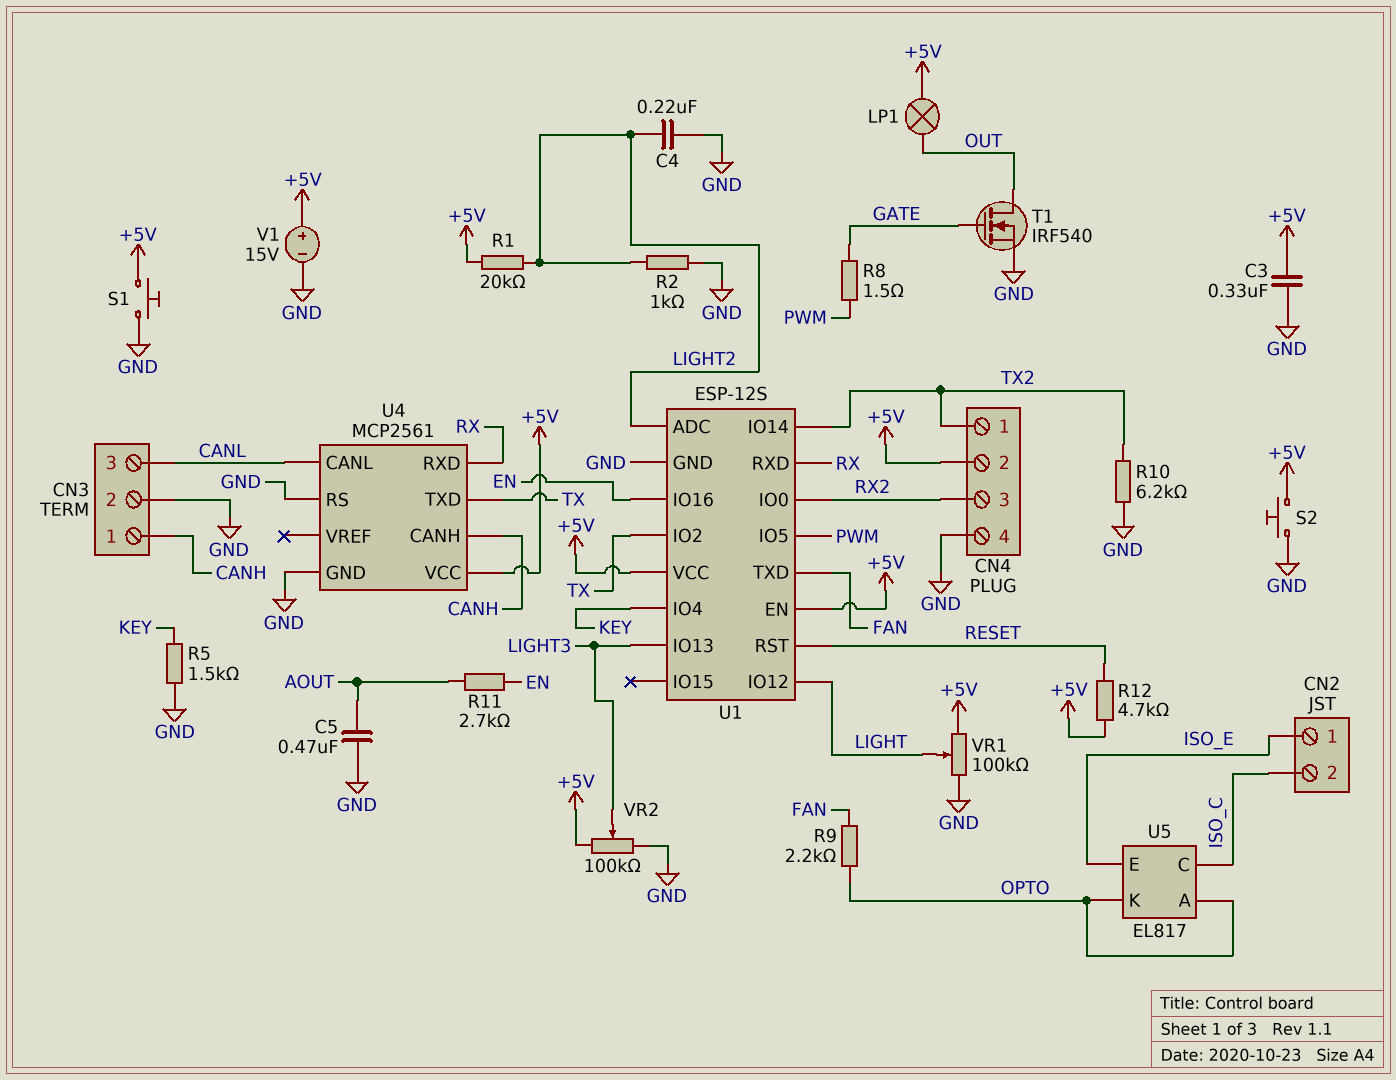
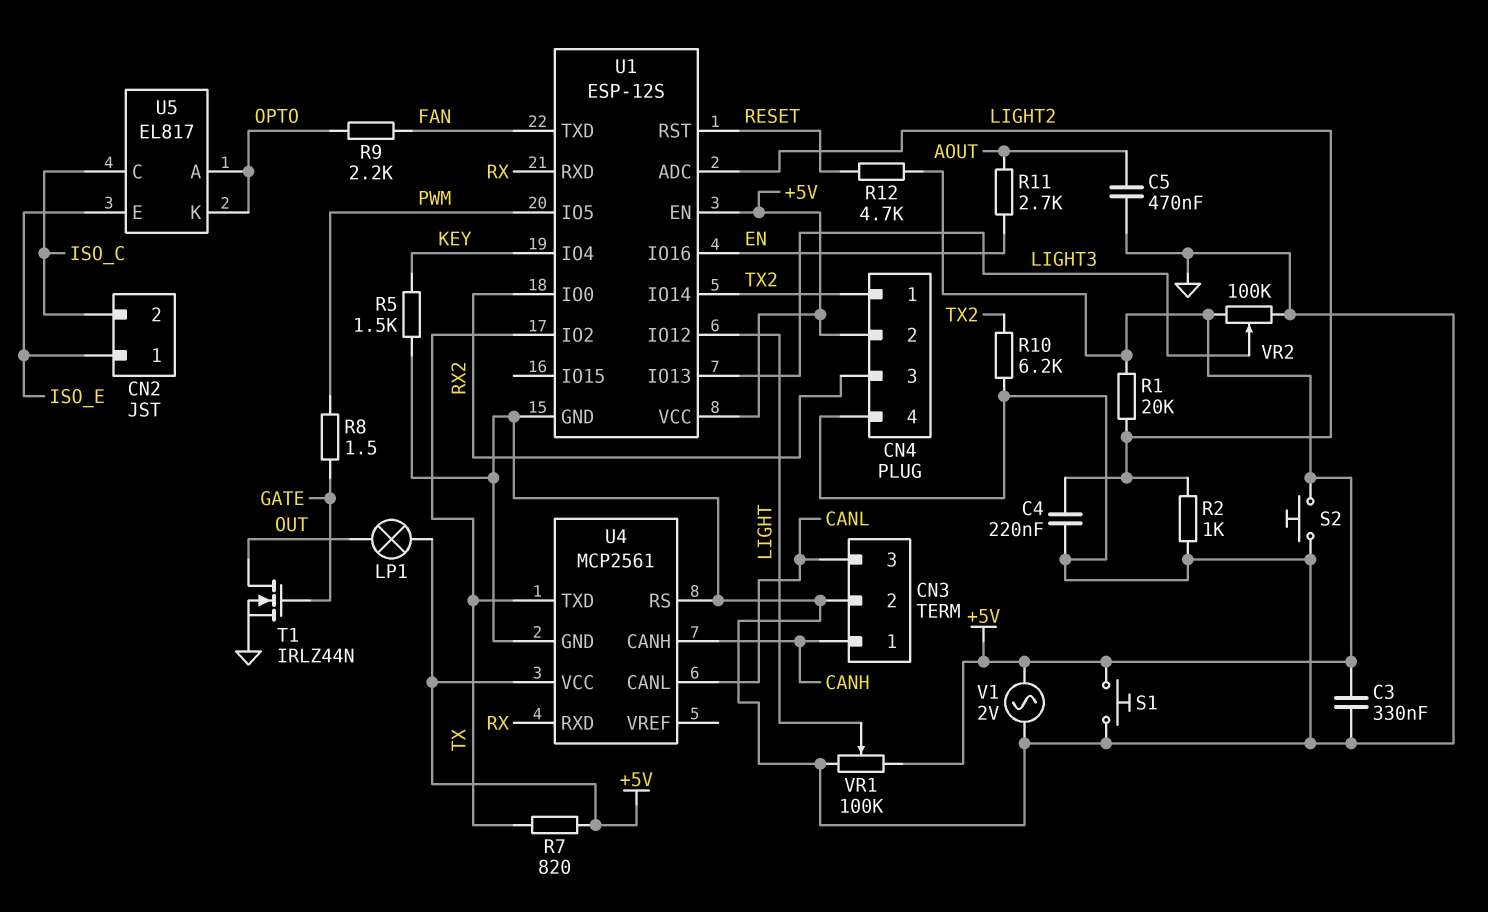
R7: none -> 820 (+5V, TX)
T1: NMOS IRF540 (G GATE, D OUT, S GND) -> NMOS IRLZ44N (G GATE, D OUT, S GND)
V1: 15V (plus +5V, minus GND) -> AC 2V (+5V, GND)

